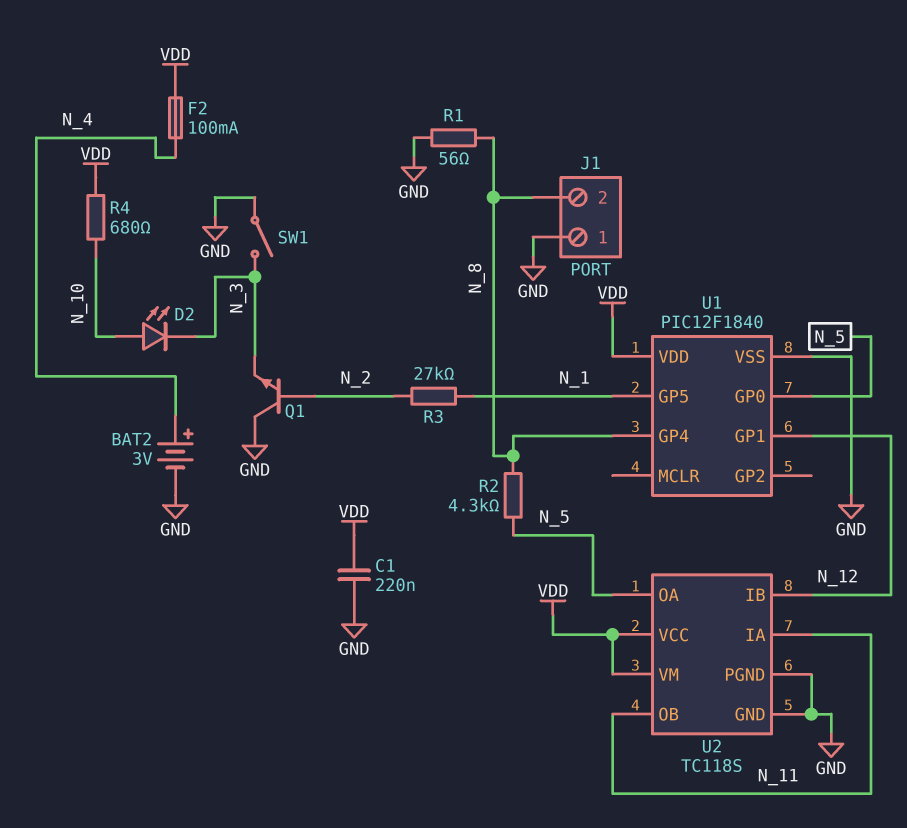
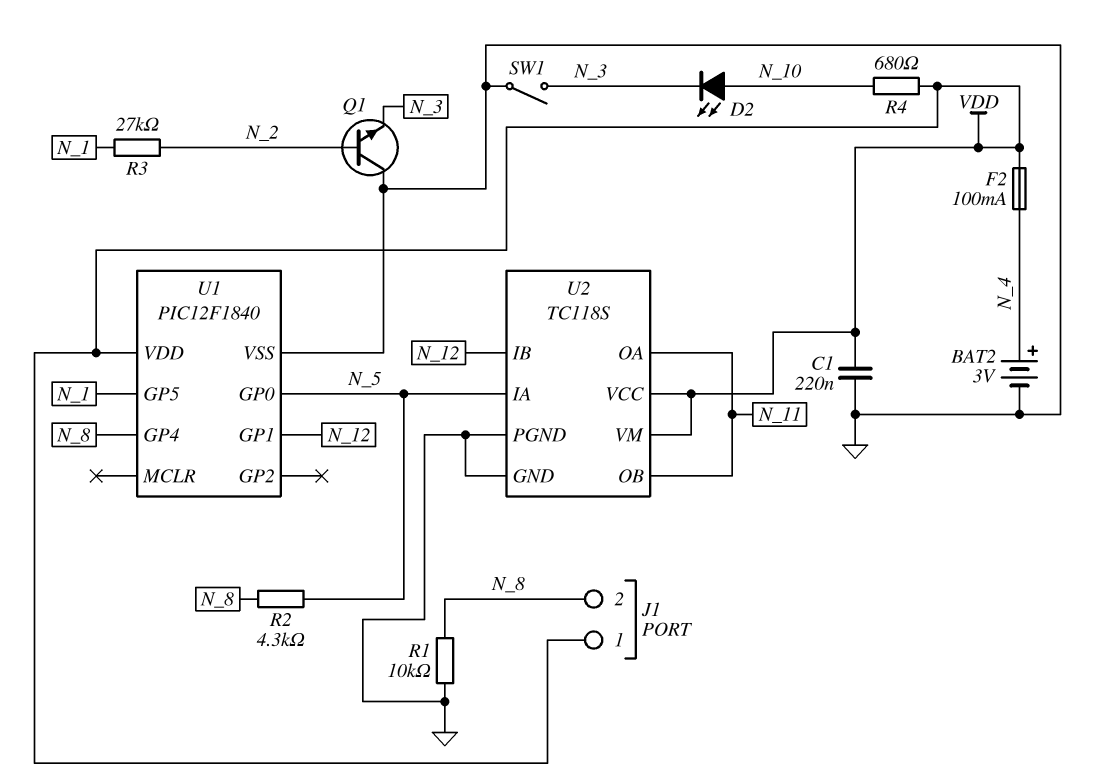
J1 pin 1: GND -> VDD
R1: 56 (GND, N_8) -> 10k (GND, N_8)
U2 pin IA: N_11 -> N_5
U2 pin OA: N_5 -> N_11

